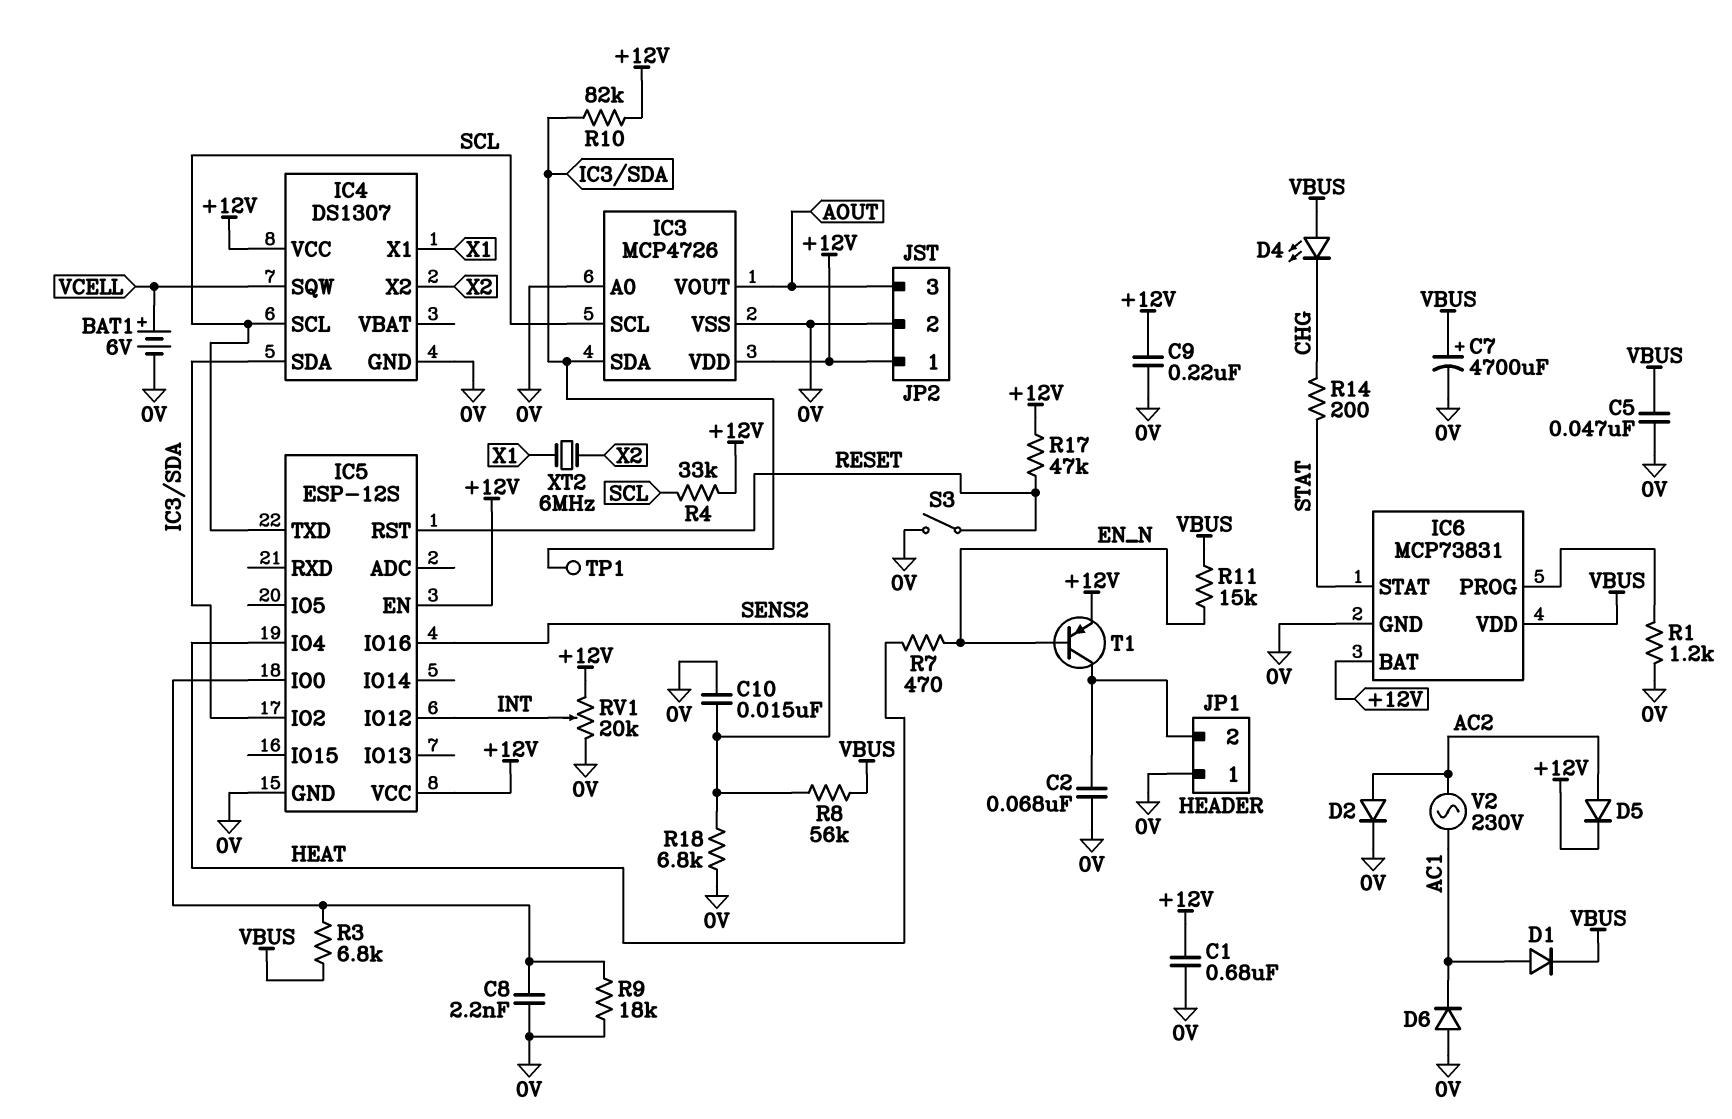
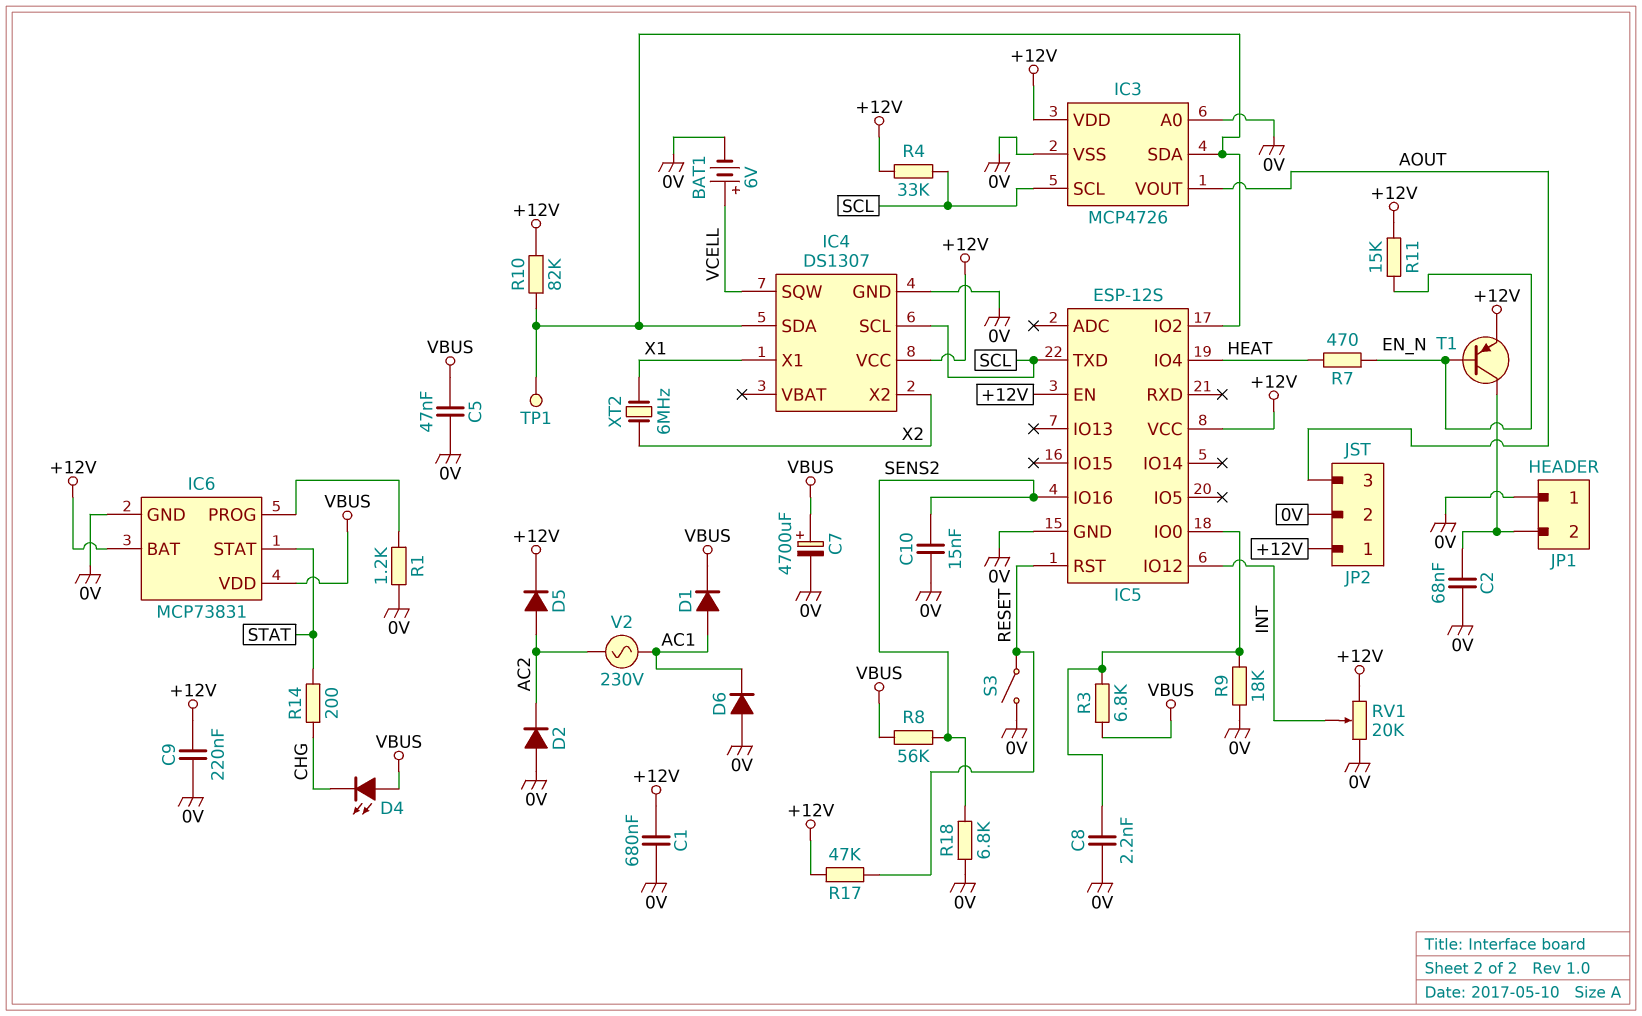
D2: diode (A AC2, K 0V) -> diode (A 0V, K AC2)
R11: 15k (EN_N, VBUS) -> 15k (+12V, EN_N)

